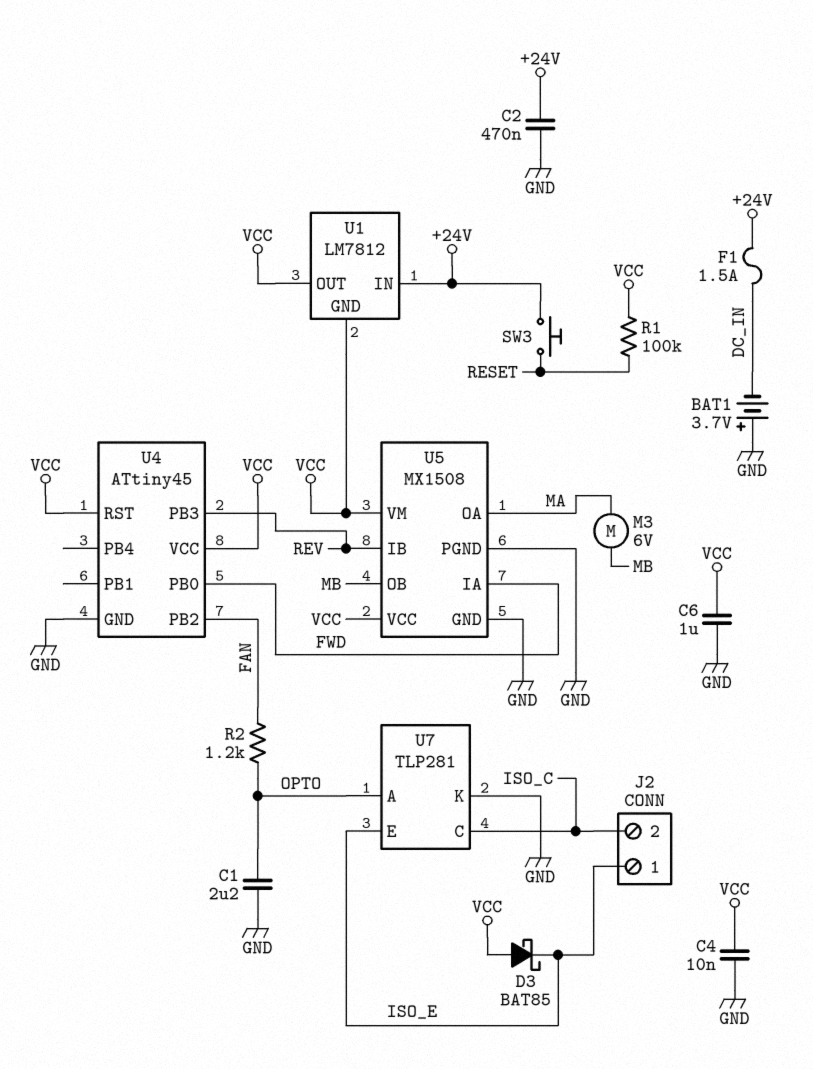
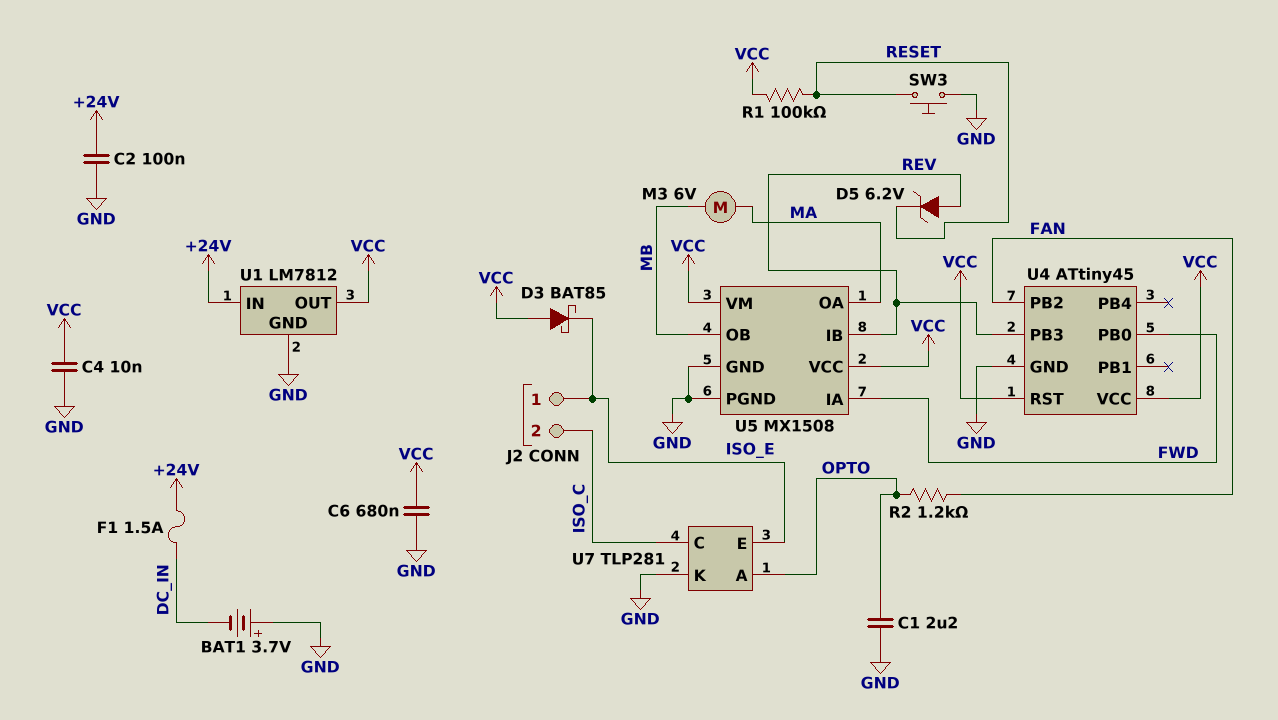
C2: 470nF (+24V, GND) -> 100nF (+24V, GND)
C6: 1uF (GND, VCC) -> 680nF (GND, VCC)
D5: none -> zener 6.2V (A REV, K RESET)
SW3: button (+24V, RESET) -> button (GND, RESET)
U1 pin GND: VCC -> GND

